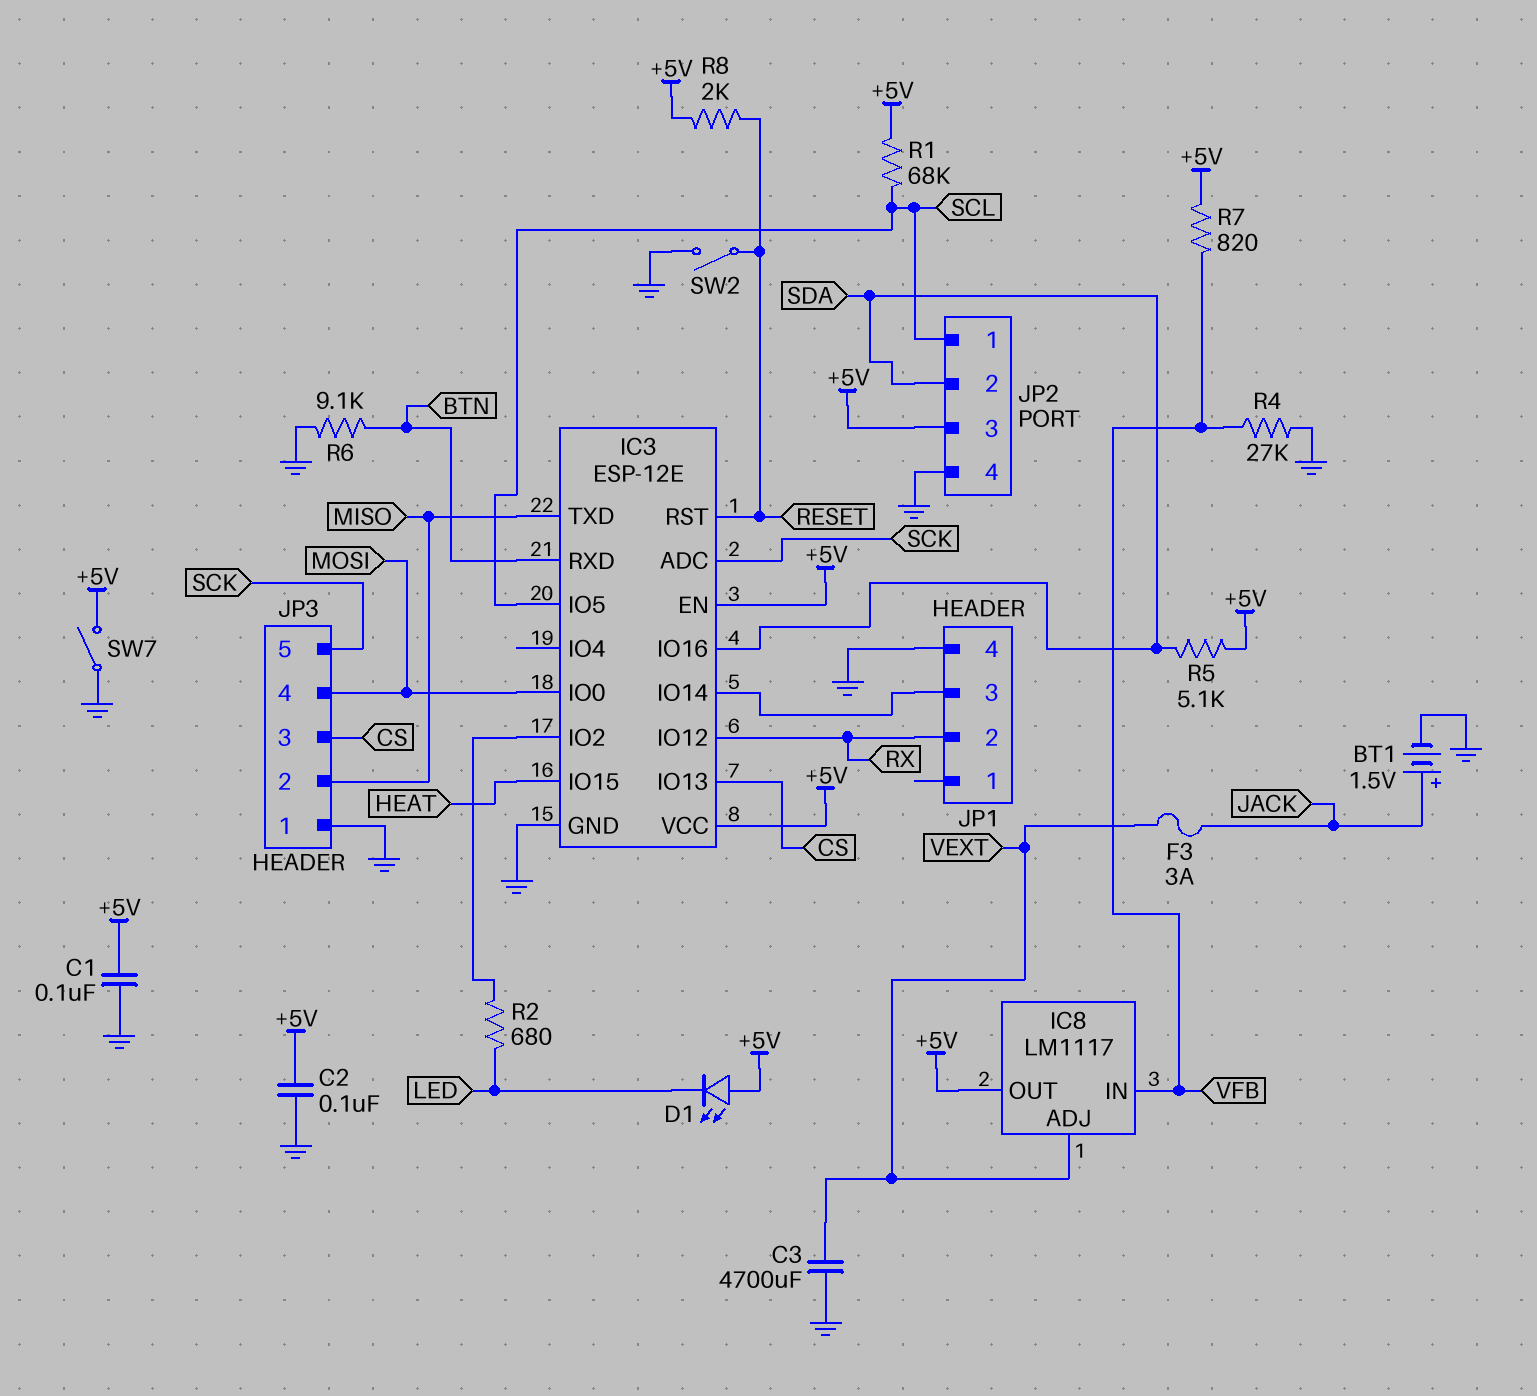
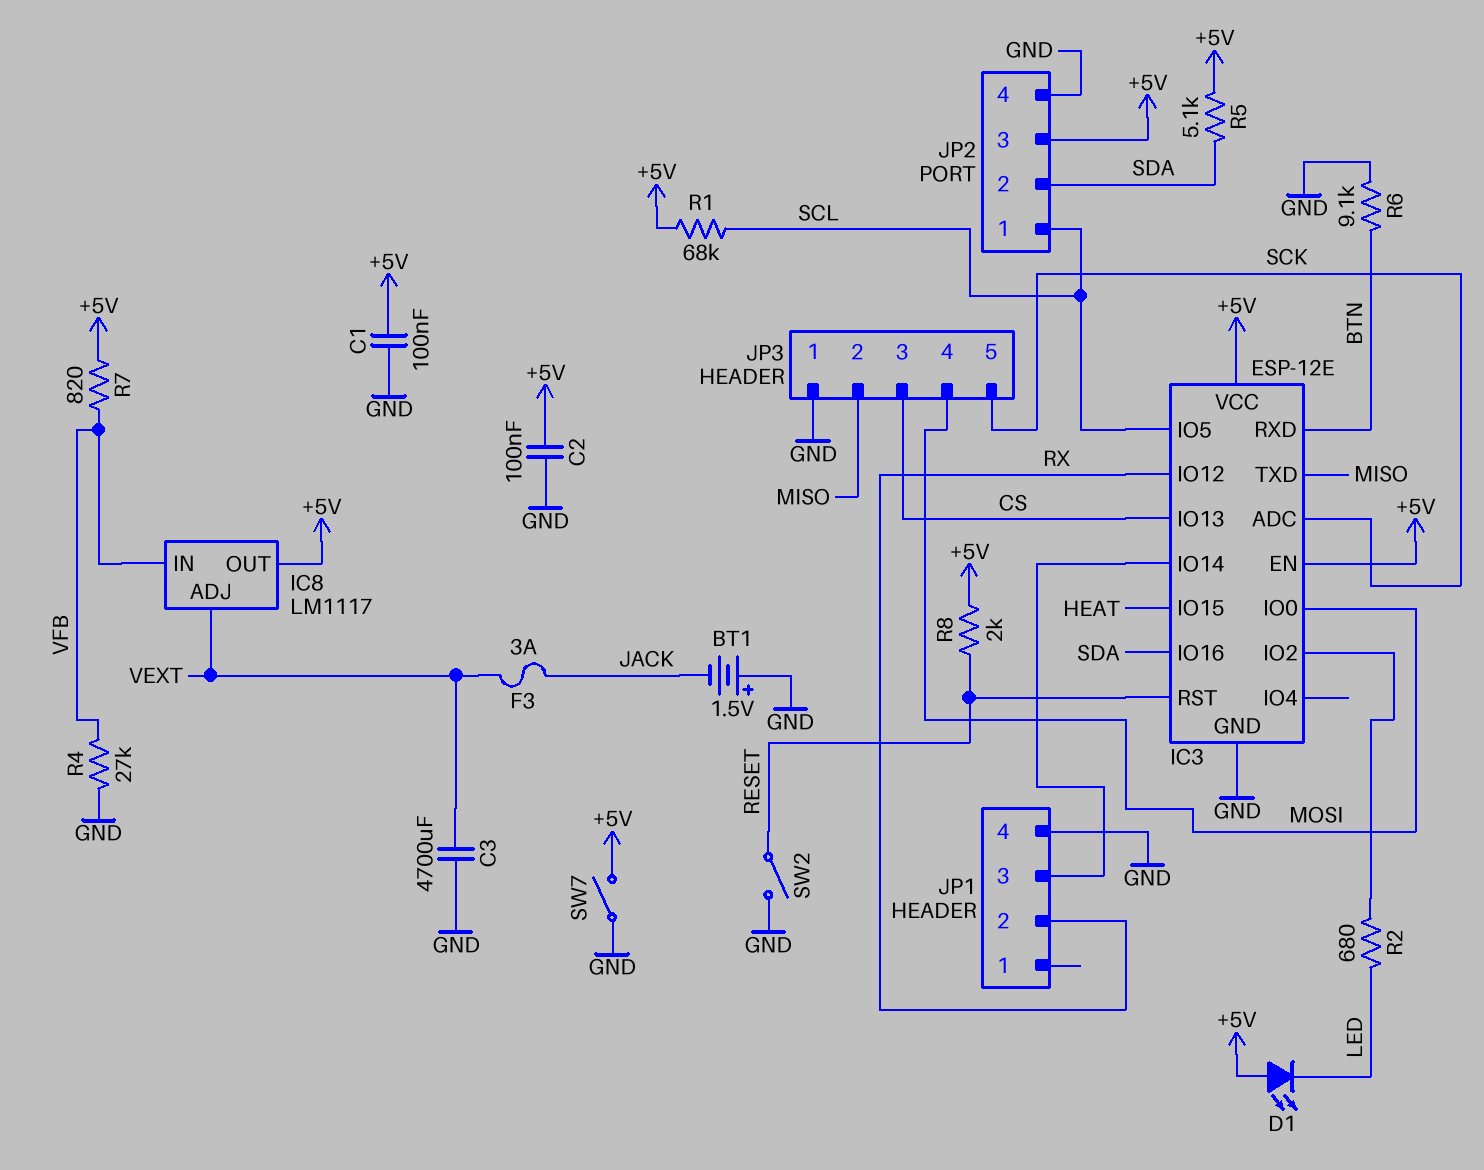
BT1: 1.5V (plus JACK, minus GND) -> 1.5V (plus GND, minus JACK)

